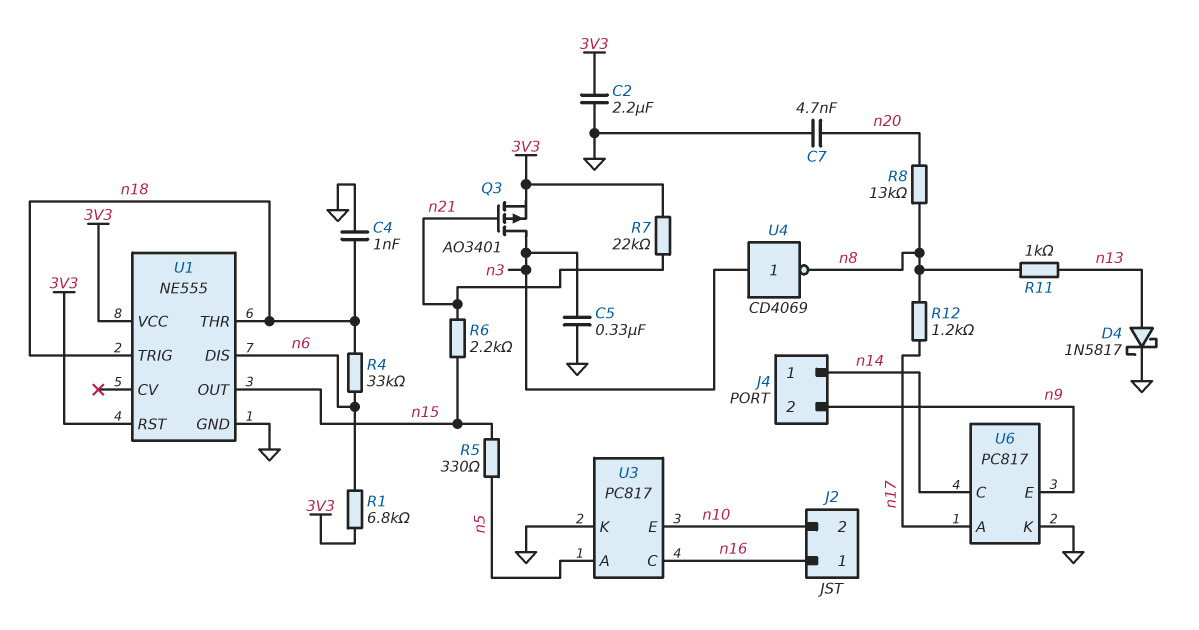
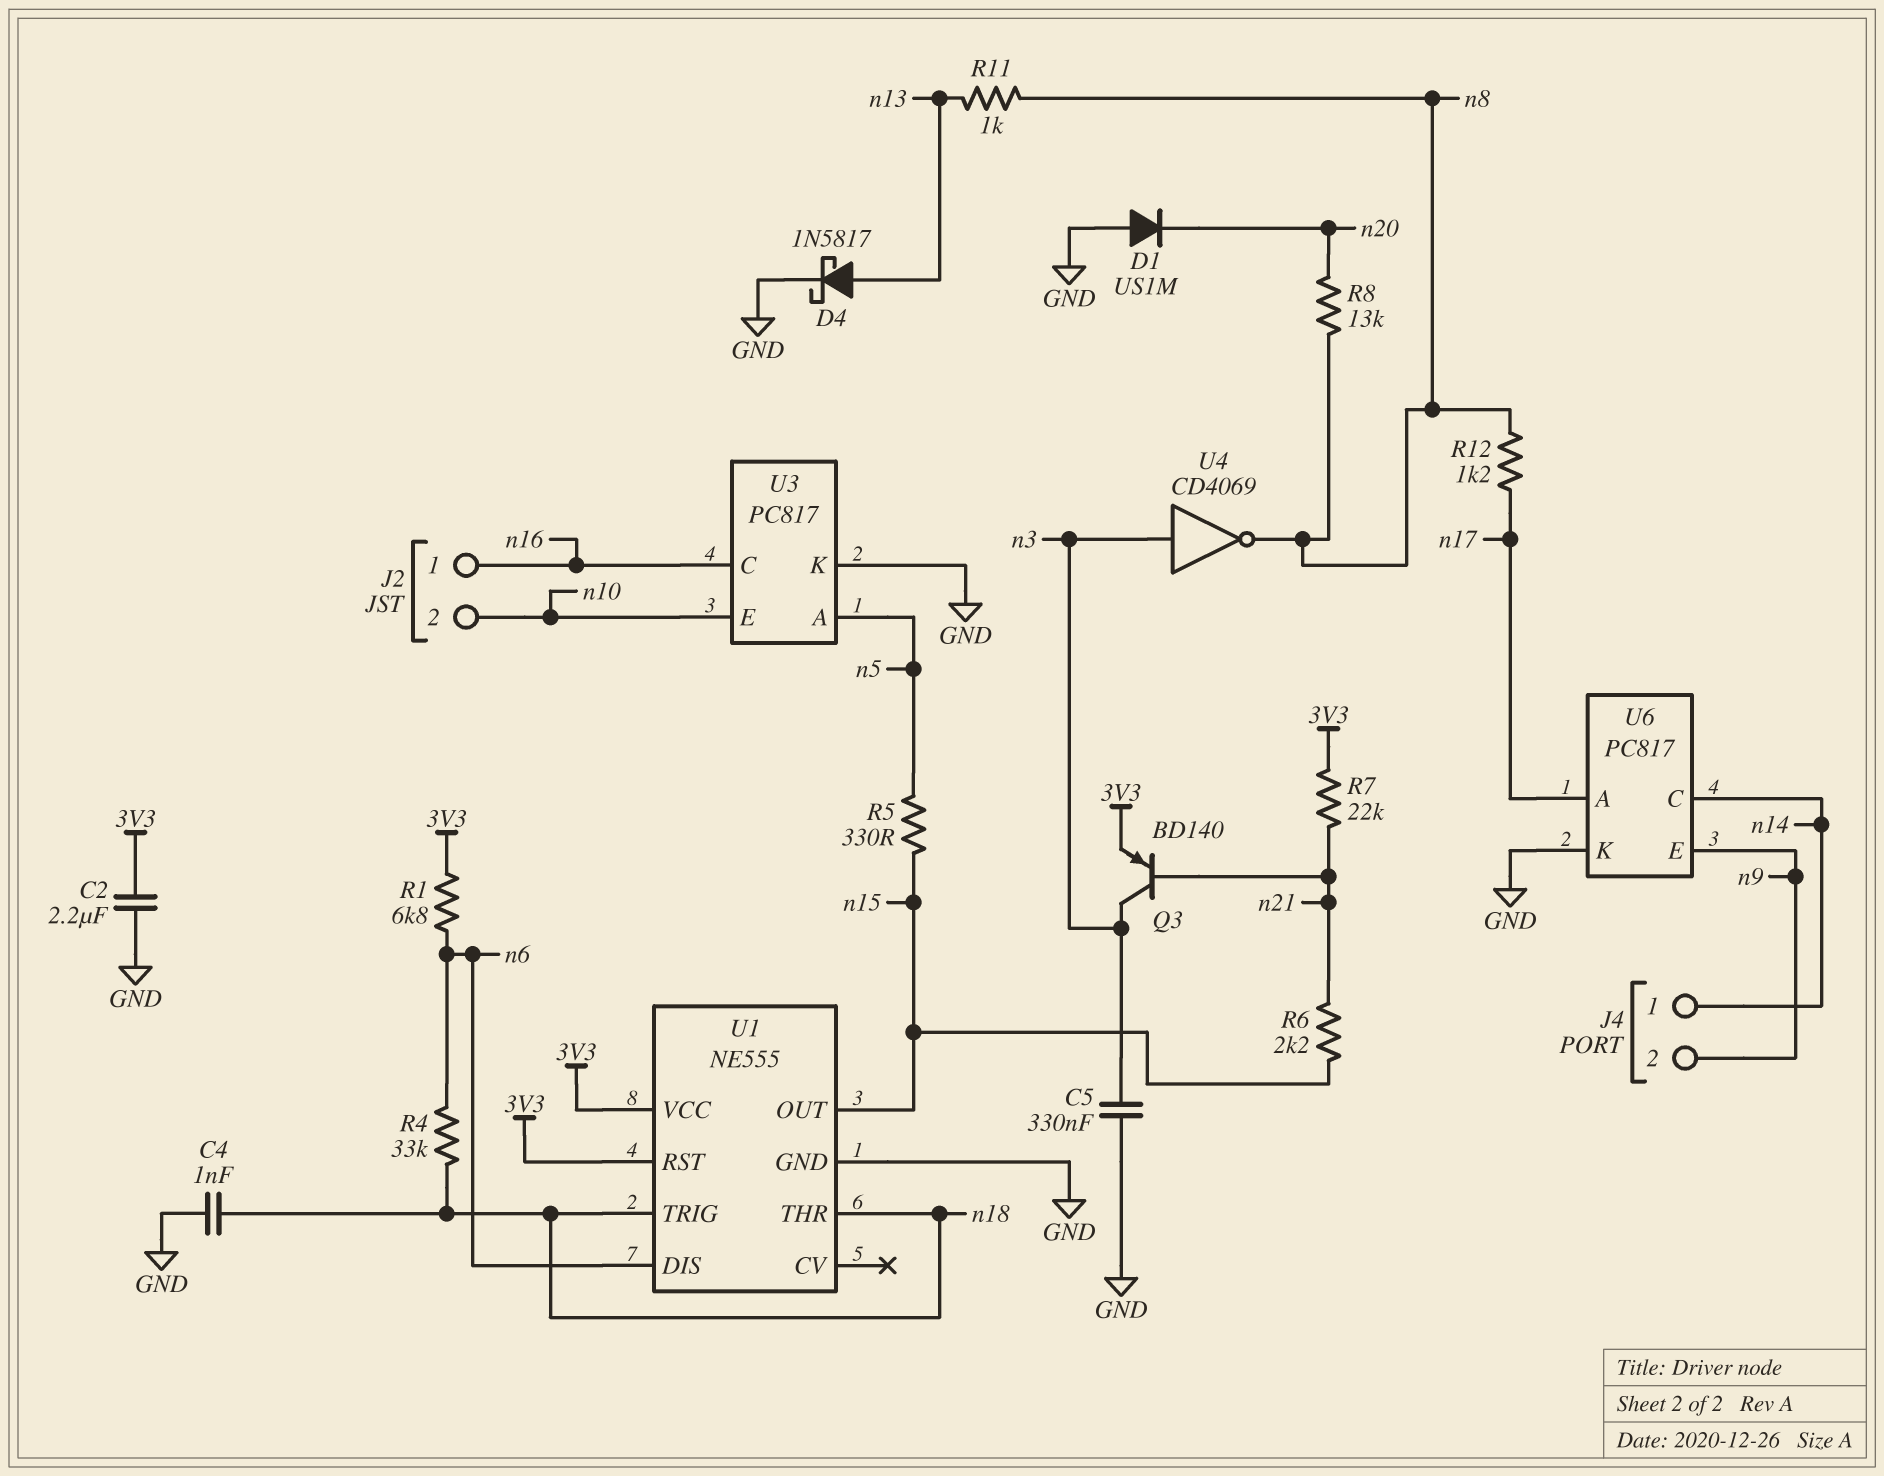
C7: 4.7nF (GND, n20) -> none
D1: none -> diode US1M (A GND, K n20)
Q3: PMOS AO3401 (G n21, D n3, S 3V3) -> PNP BD140 (B n21, C n3, E 3V3)

